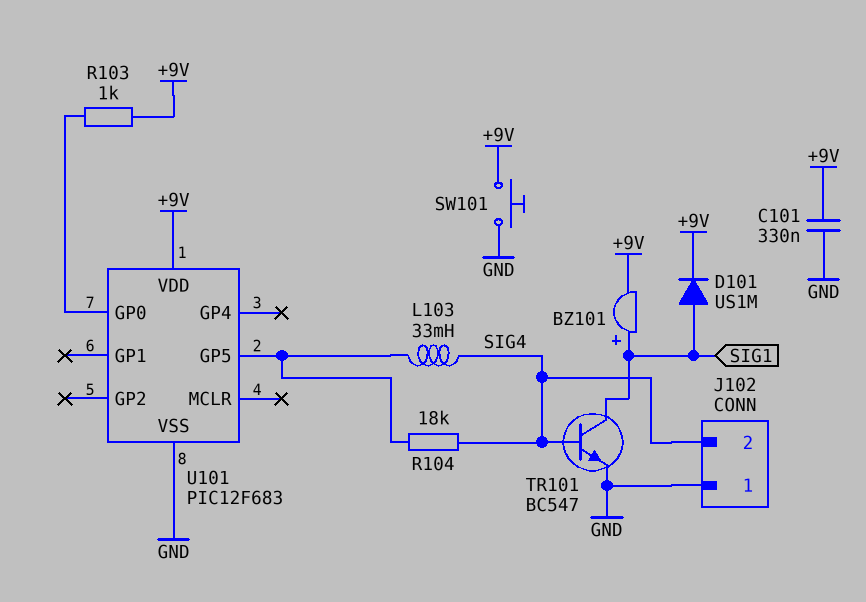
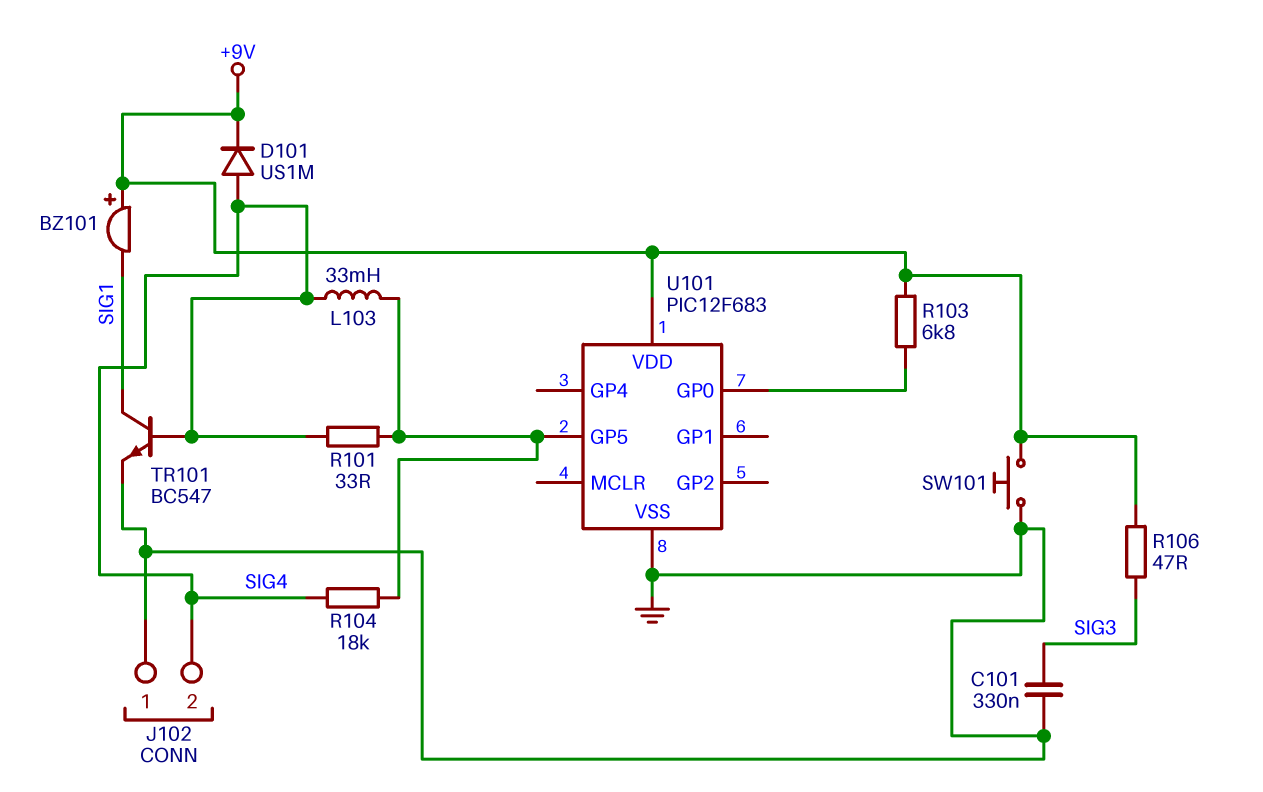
BZ101: buzzer (plus SIG1, minus +9V) -> buzzer (plus +9V, minus SIG1)
C101: 330nF (+9V, GND) -> 330nF (GND, SIG3)
D101: diode US1M (A SIG1, K +9V) -> diode US1M (A SIG4, K +9V)
R101: none -> 33 (SIG4, U101/GP5)
R103: 1k (+9V, U101/GP0) -> 6.8k (+9V, U101/GP0)
R106: none -> 47 (+9V, SIG3)

